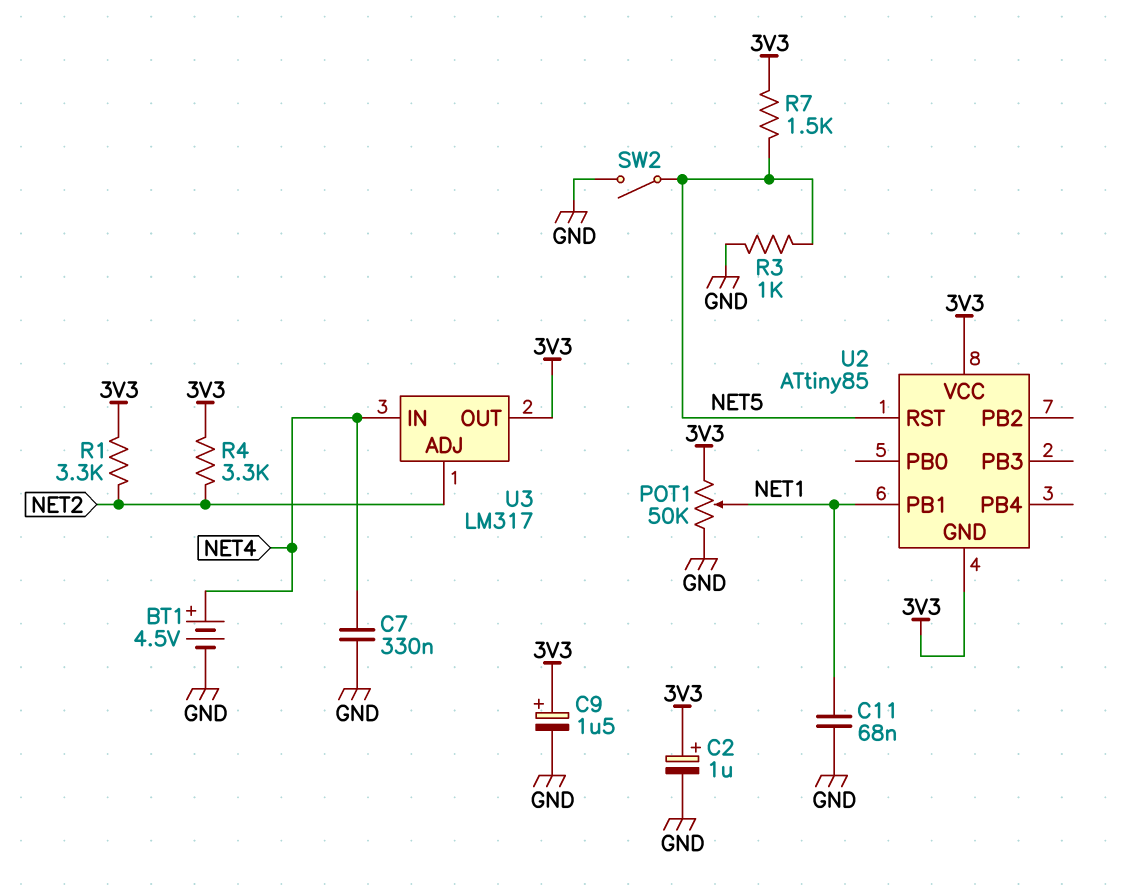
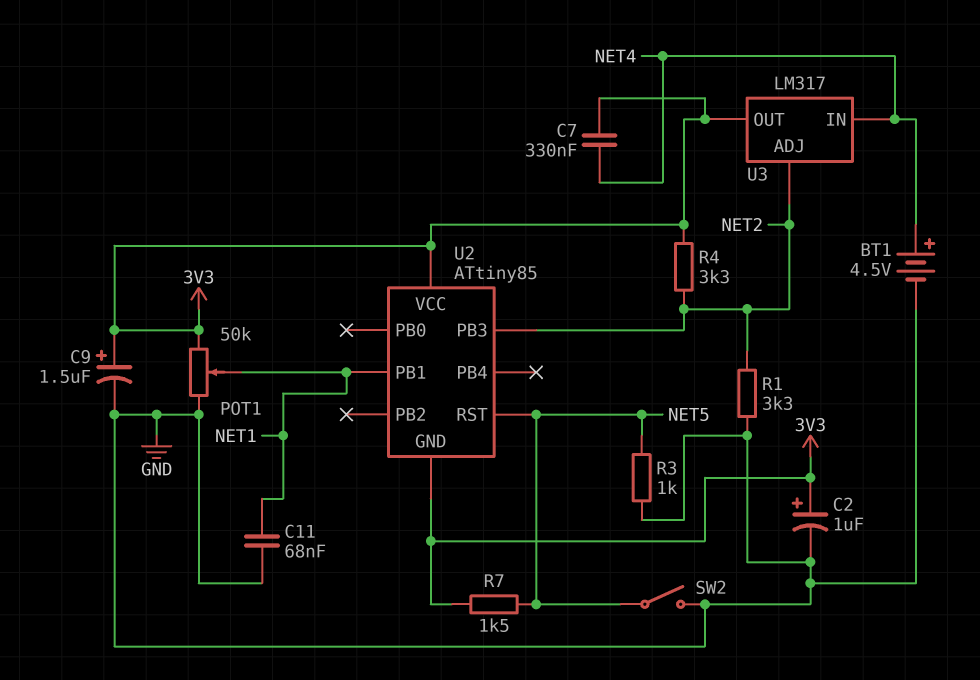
C7: 330nF (GND, NET4) -> 330nF (3V3, NET4)
R1: 3.3k (3V3, NET2) -> 3.3k (GND, NET2)
U2 pin PB3: none -> NET2

